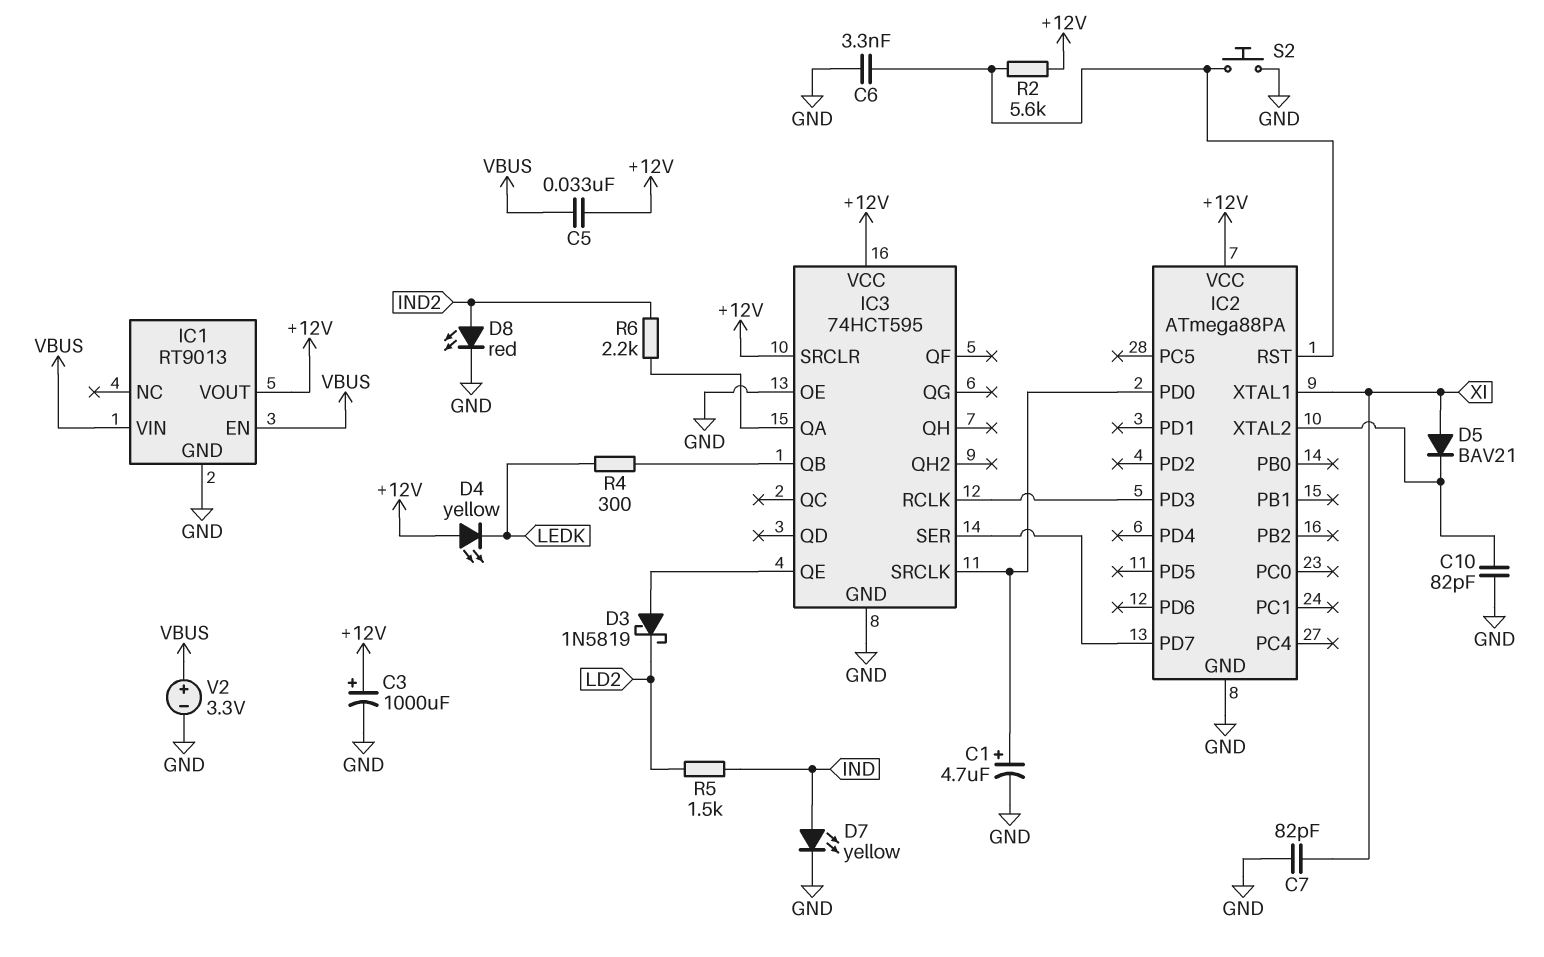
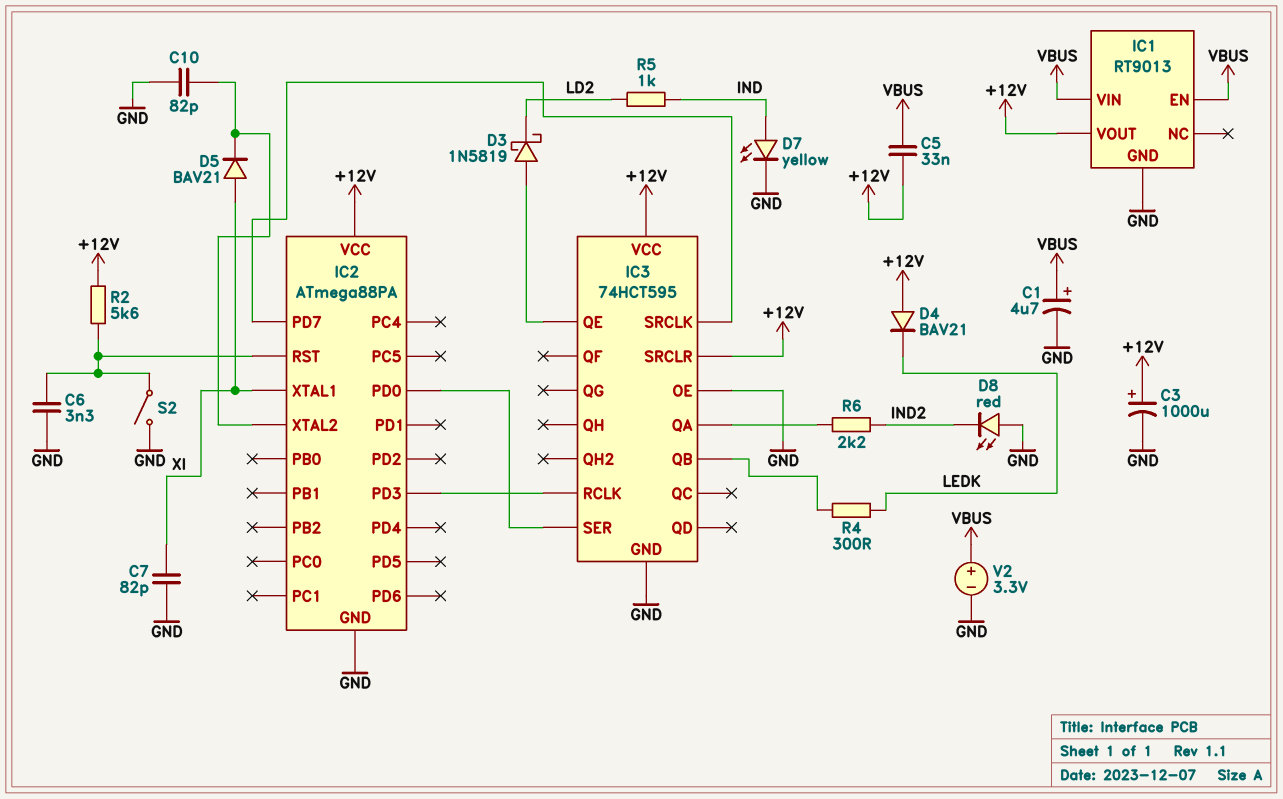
C1: 4.7uF (plus IC2/PD0, minus GND) -> 4.7uF (plus VBUS, minus GND)
D4: LED yellow (A +12V, K LEDK) -> diode BAV21 (A +12V, K LEDK)
D8: LED red (A IND2, K GND) -> LED red (A GND, K IND2)
IC3 pin SER: IC2/PD7 -> IC2/PD0
IC3 pin SRCLK: IC2/PD0 -> IC2/PD7
R5: 1.5k (IND, LD2) -> 1k (IND, LD2)
S2: button (GND, IC2/RST) -> switch (GND, IC2/RST)

